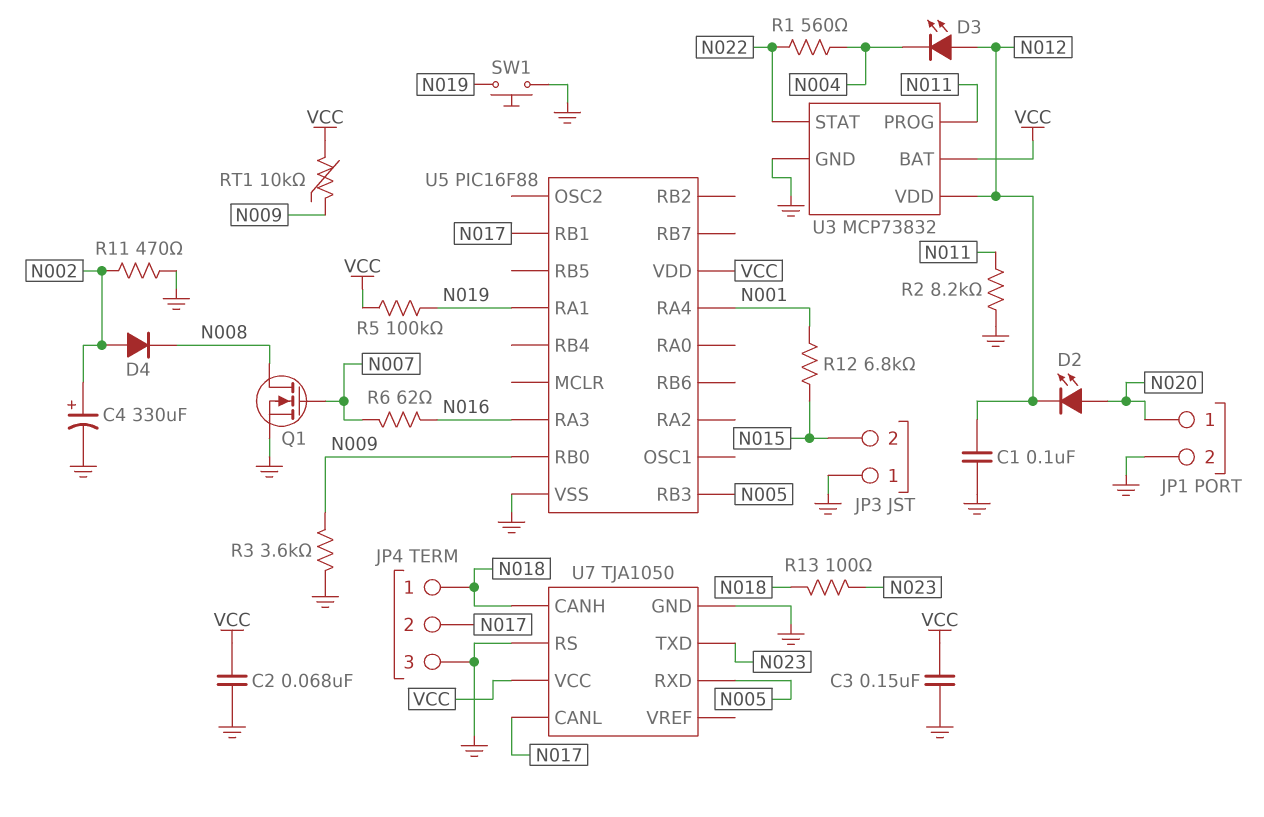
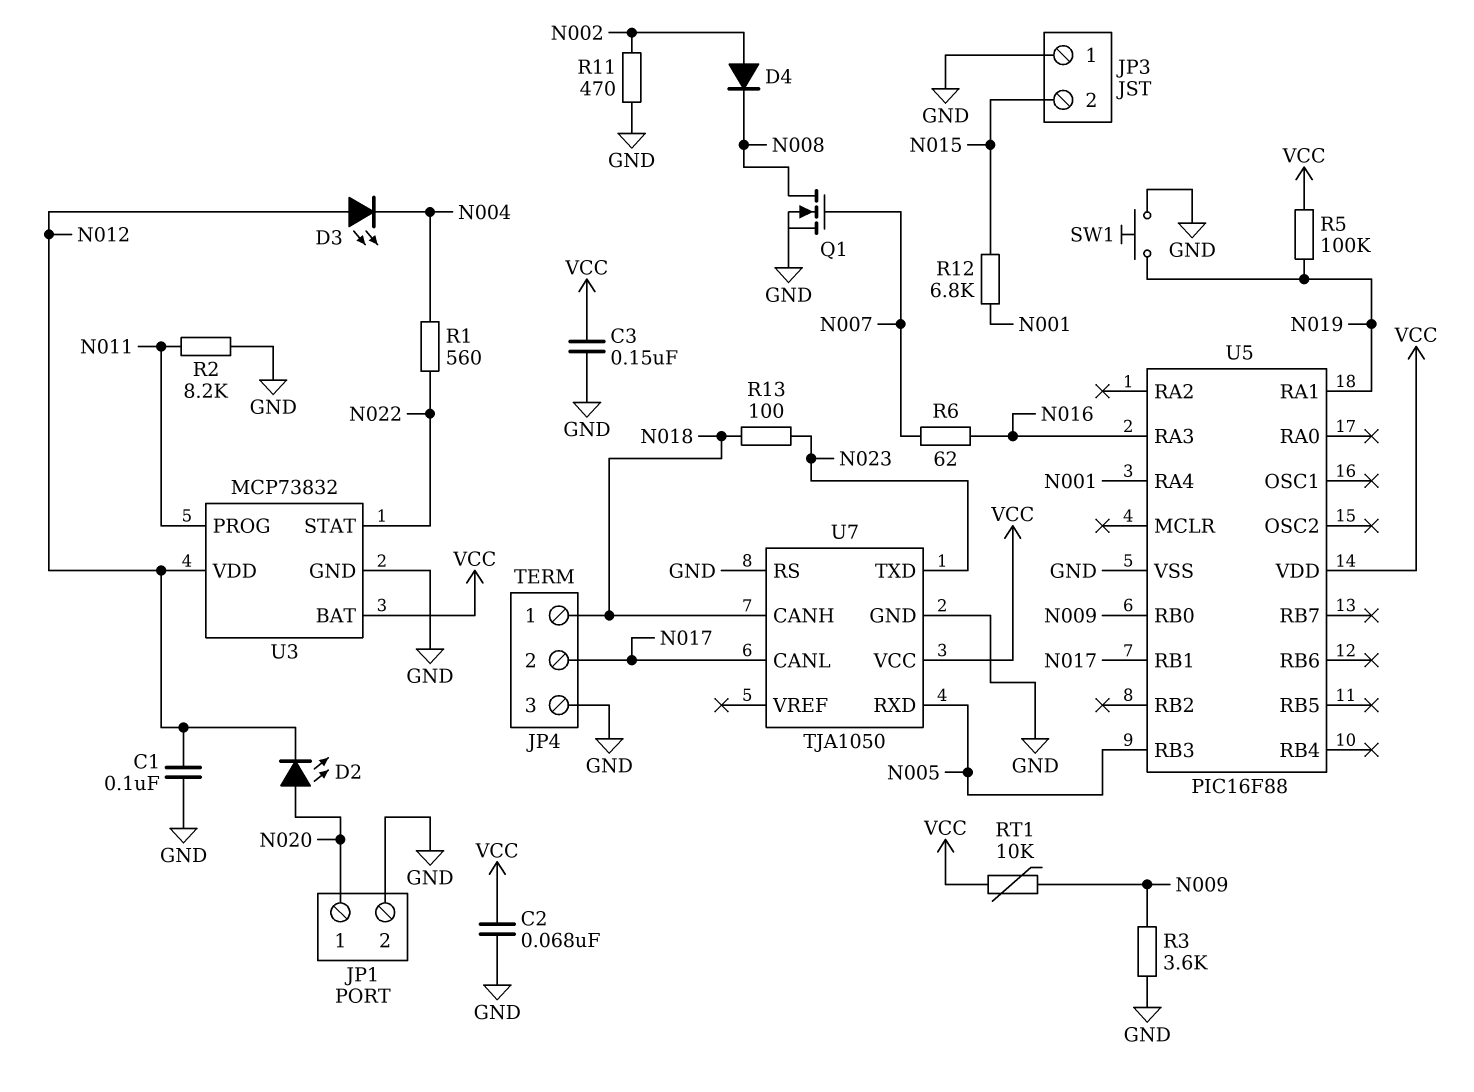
C4: 330uF (plus N002, minus GND) -> none

